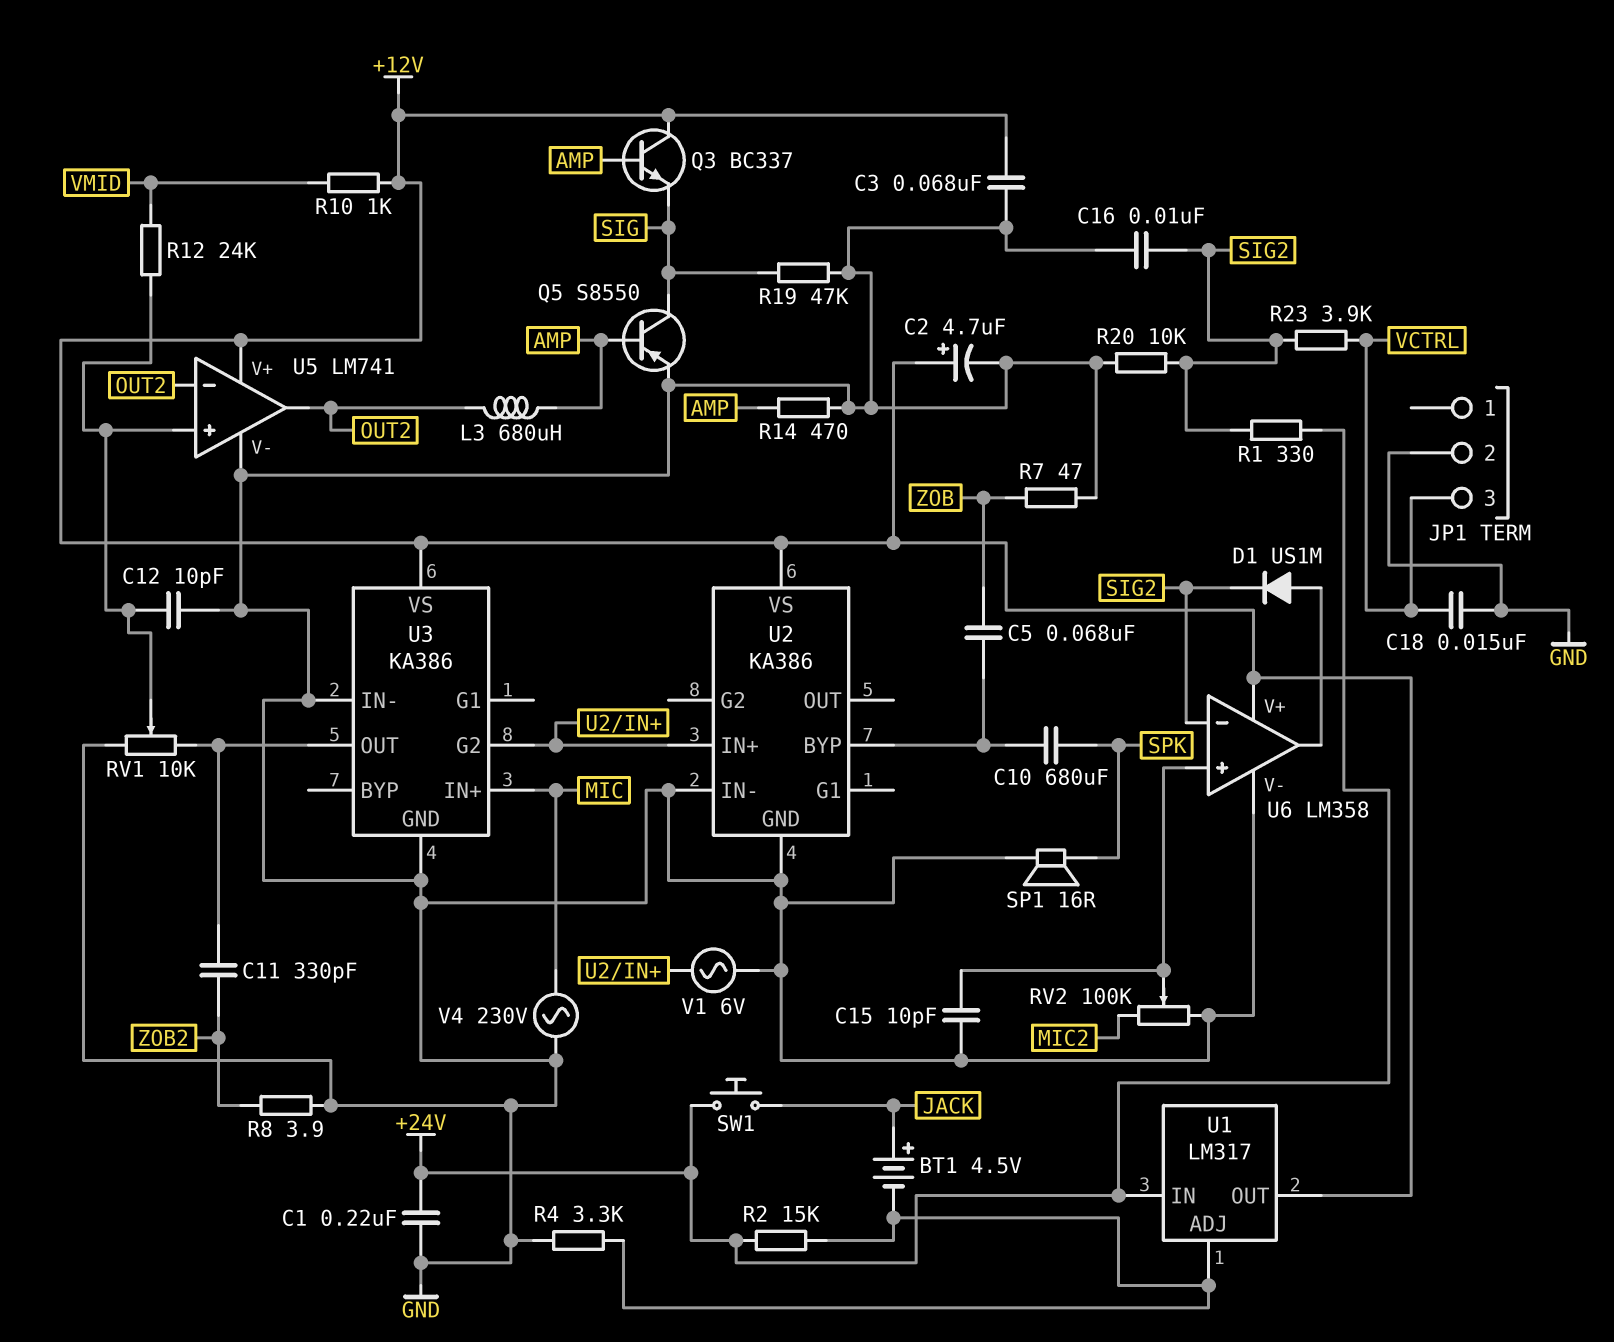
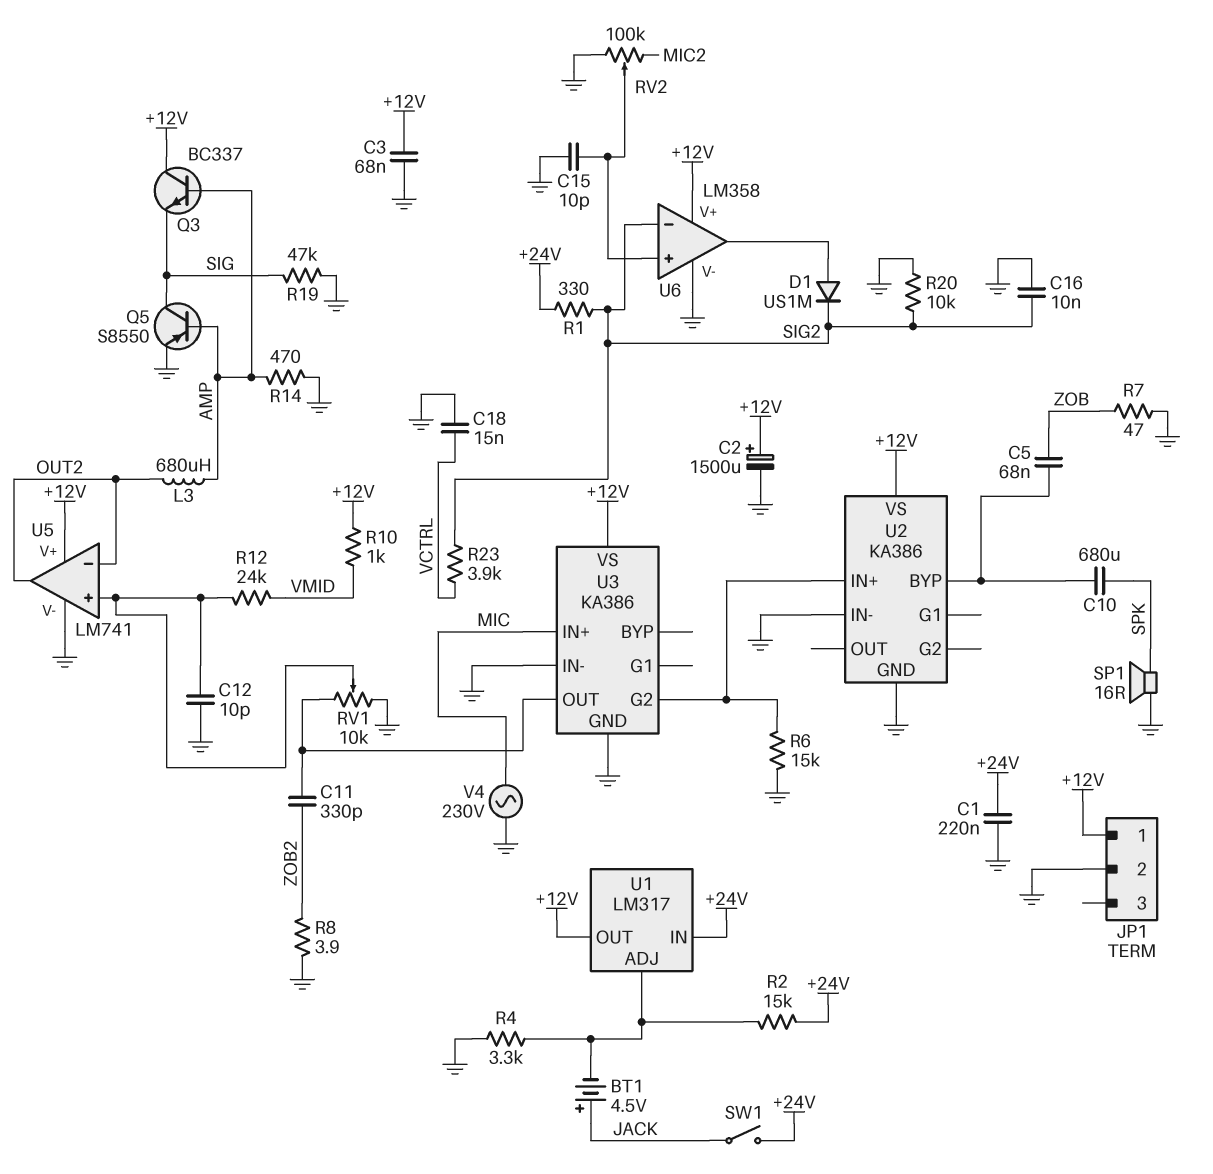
C2: 4.7uF (plus +12V, minus GND) -> 1500uF (plus +12V, minus GND)
JP1 pin 1: none -> +12V
JP1 pin 3: VCTRL -> none
R6: none -> 15k (GND, U2/IN+)
SW1: button (+24V, JACK) -> switch (+24V, JACK)
V1: AC 6V (GND, U2/IN+) -> none

